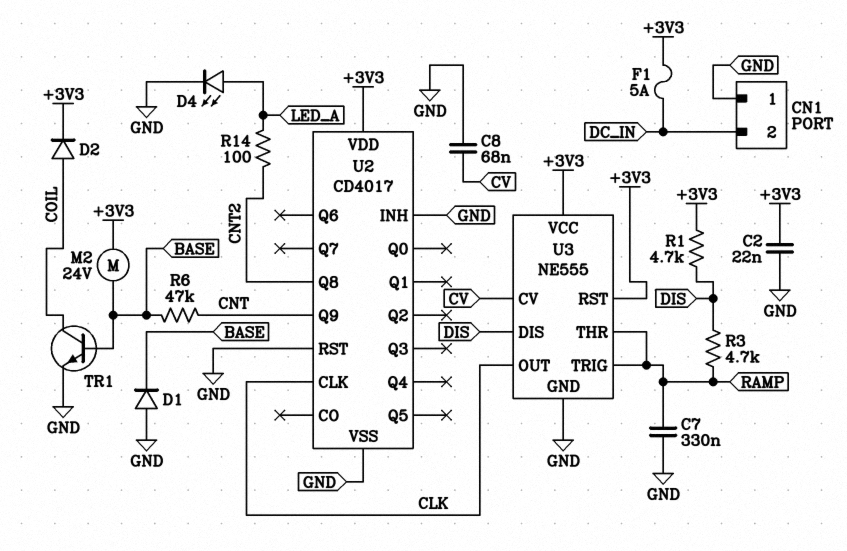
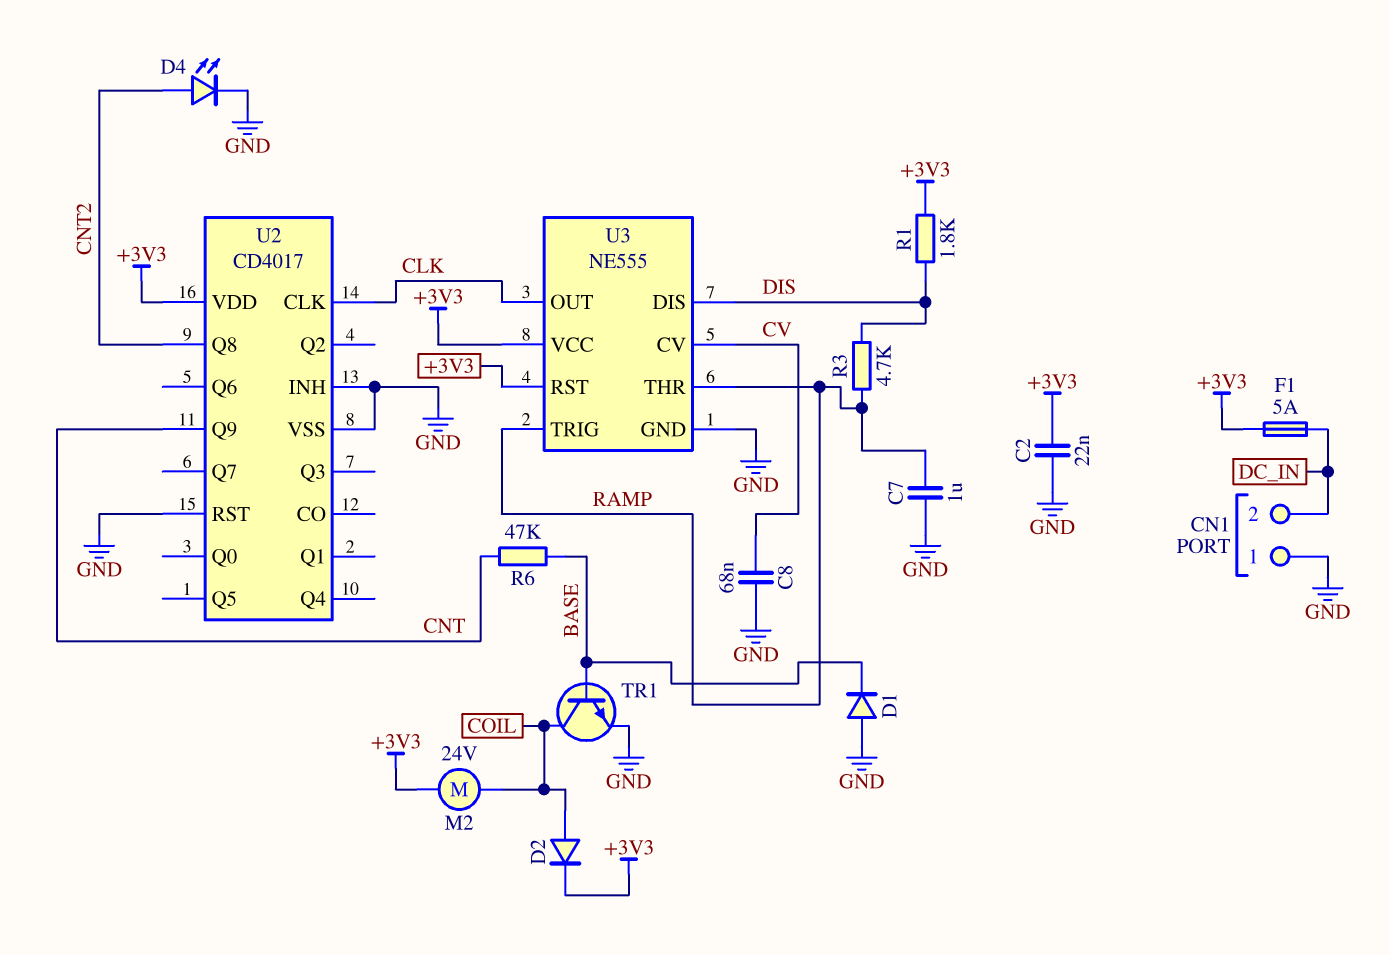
C7: 330nF (GND, RAMP) -> 1uF (GND, RAMP)
D4: LED (A LED_A, K GND) -> LED (A CNT2, K GND)
M2: motor 24V (+3V3, BASE) -> motor 24V (+3V3, COIL)
R1: 4.7k (+3V3, DIS) -> 1.8k (+3V3, DIS)
R14: 100 (CNT2, LED_A) -> none

